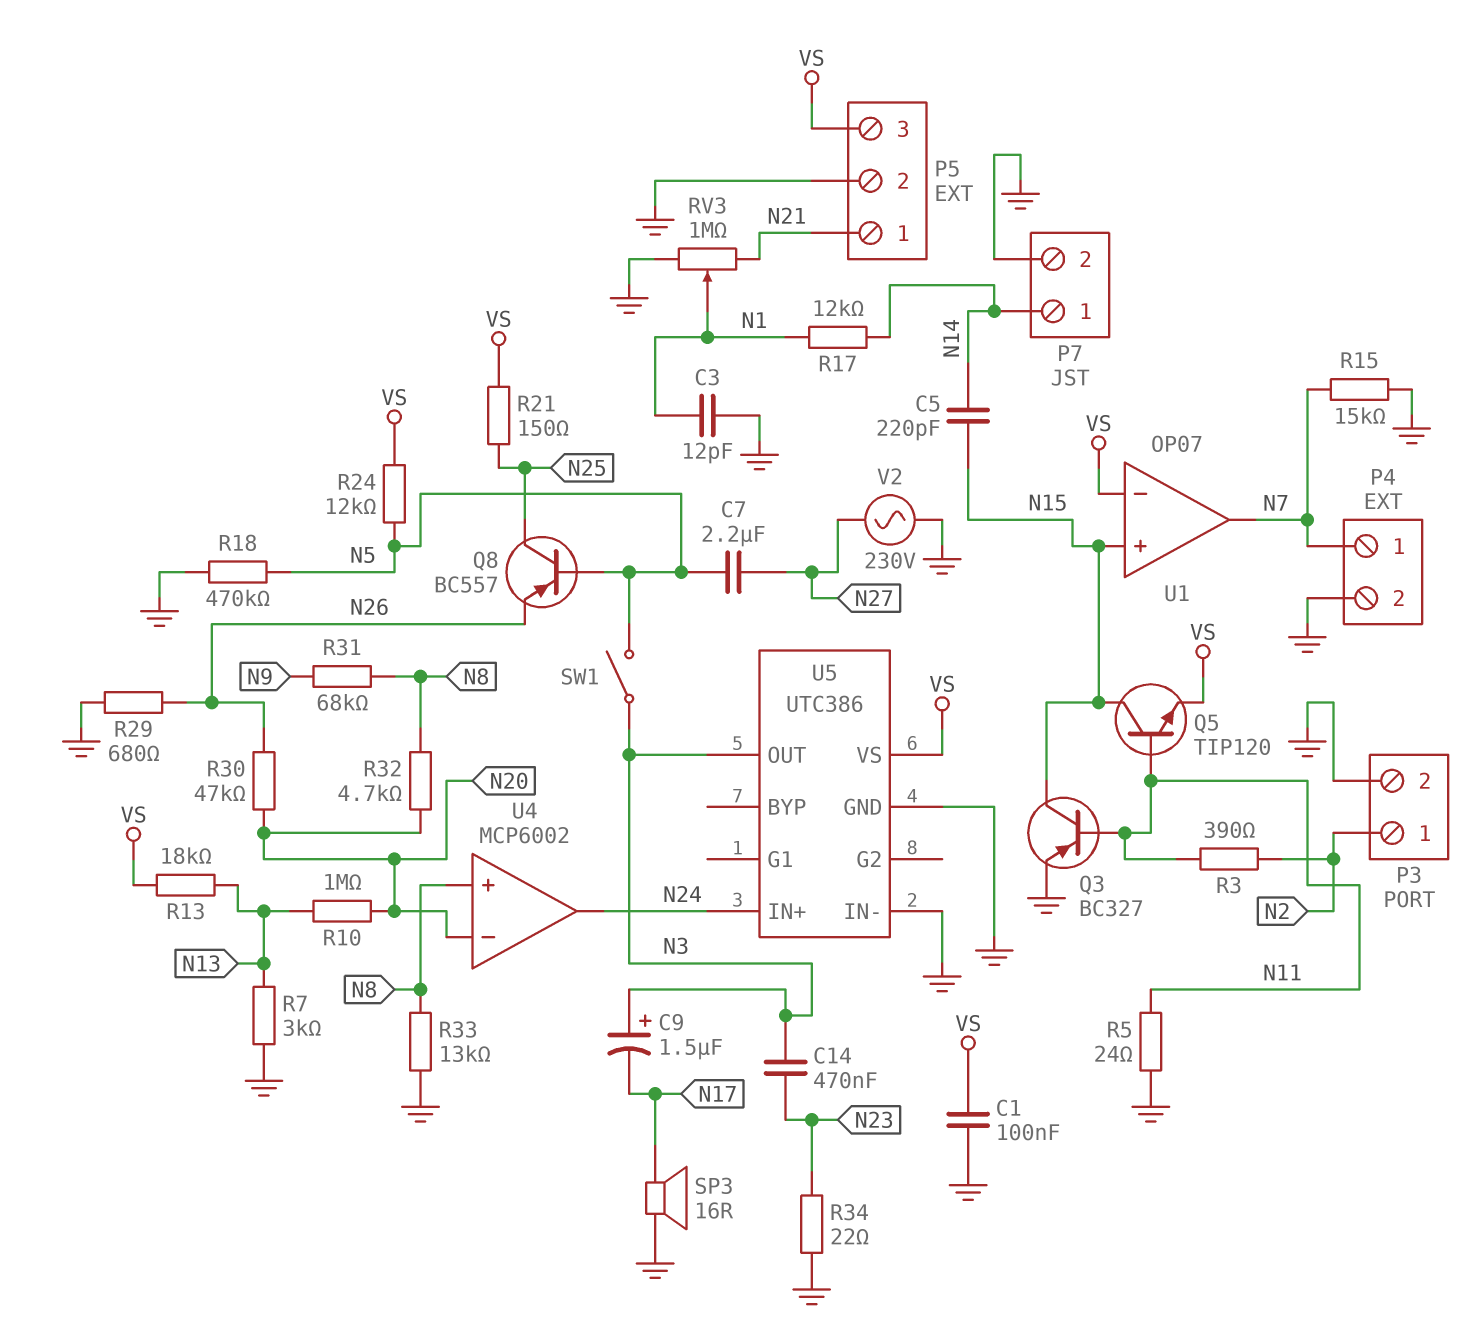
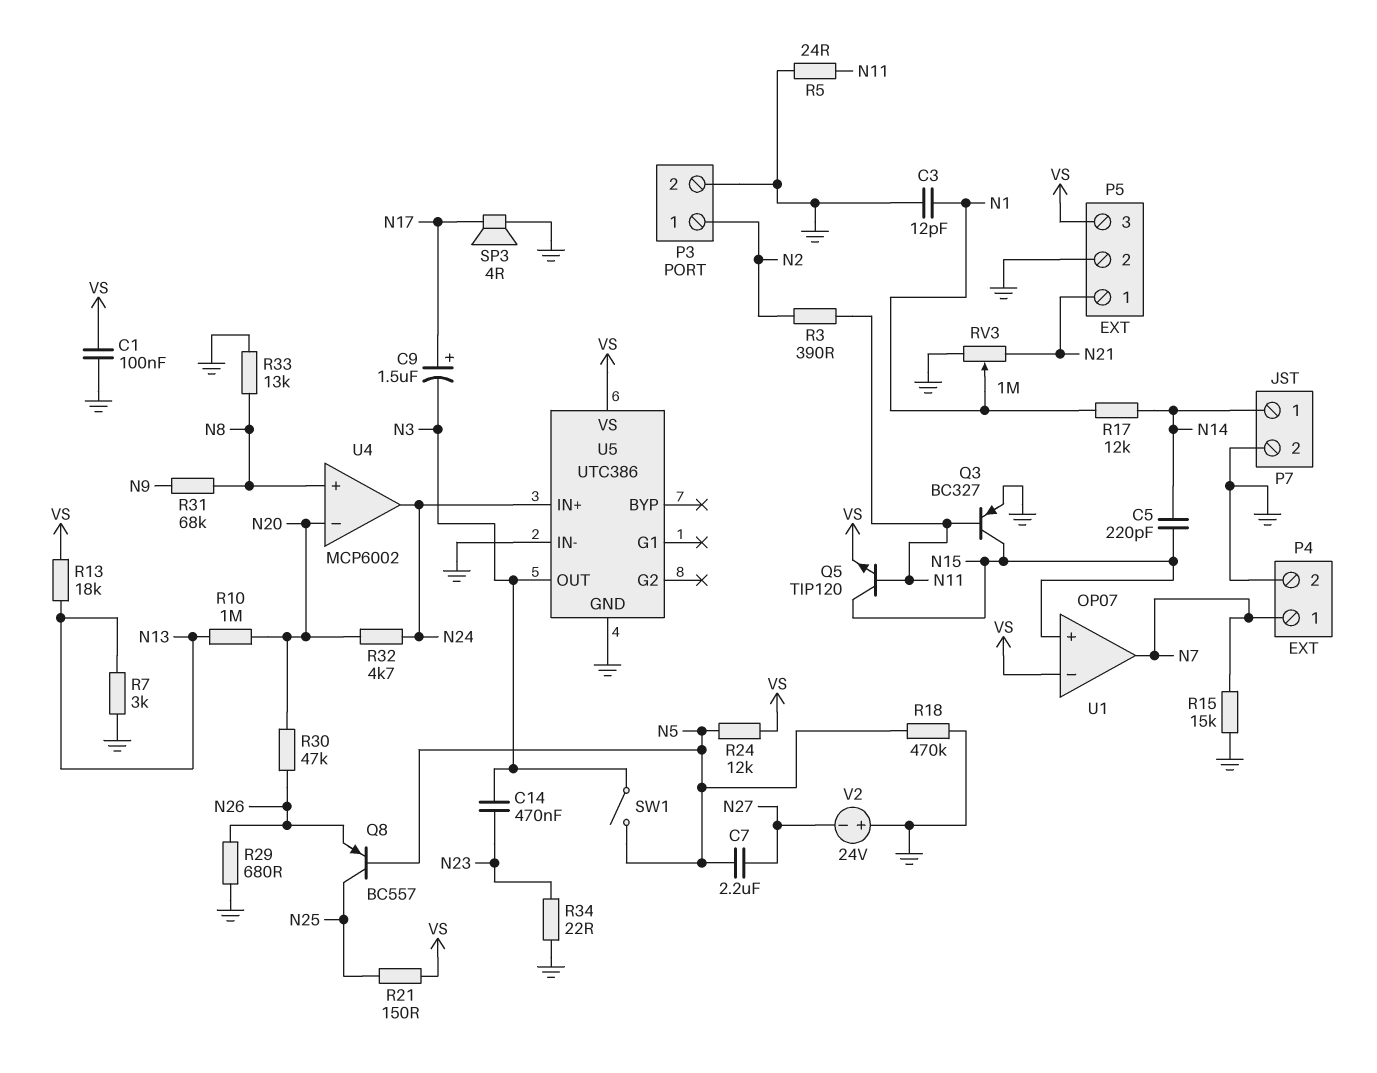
C9: 1.5uF (plus N3, minus N17) -> 1.5uF (plus N17, minus N3)
R32: 4.7k (N8, N20) -> 4.7k (N20, N24)
SP3: speaker 16R (GND, N17) -> speaker 4R (GND, N17)
V2: AC 230V (GND, N27) -> 24V (plus GND, minus N27)

